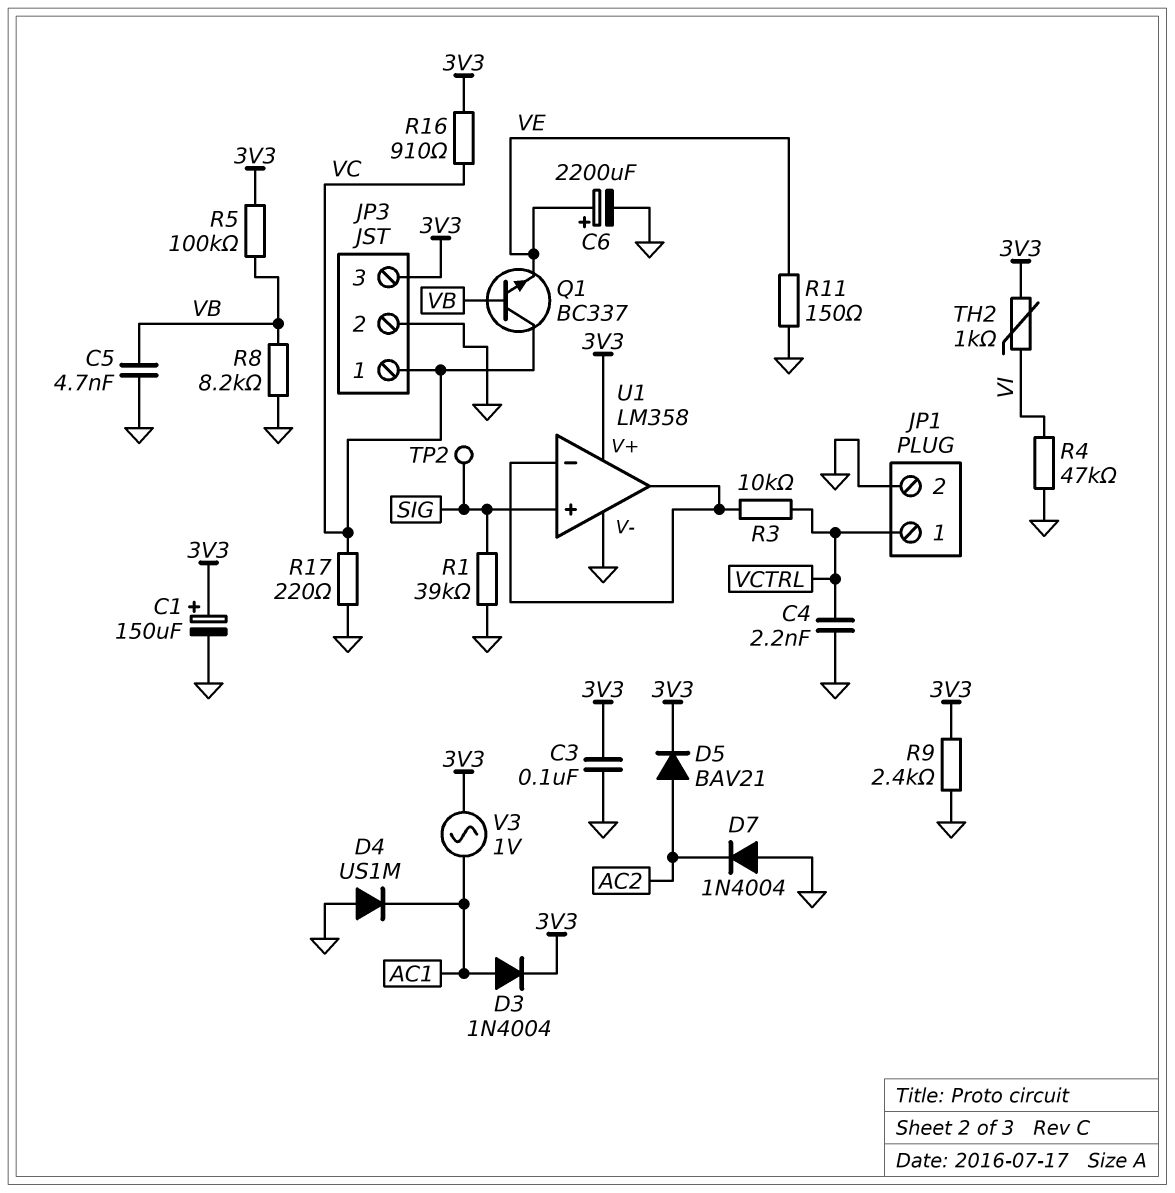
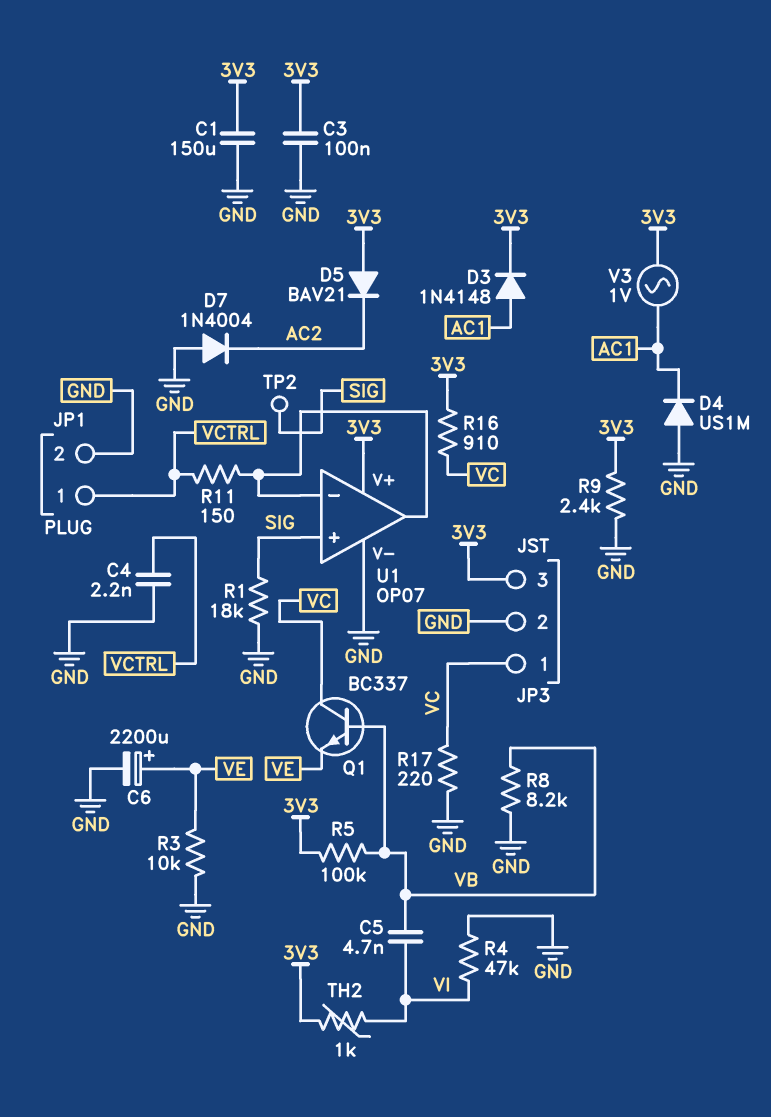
C1: 150uF (plus 3V3, minus GND) -> 150uF (3V3, GND)
C5: 4.7nF (GND, VB) -> 4.7nF (VB, VI)
D3: diode 1N4004 (A AC1, K 3V3) -> diode 1N4148 (A AC1, K 3V3)
D5: diode BAV21 (A AC2, K 3V3) -> diode BAV21 (A 3V3, K AC2)
R1: 39k (GND, SIG) -> 18k (GND, SIG)
R3: 10k (U1/in-, VCTRL) -> 10k (GND, VE)
R11: 150 (GND, VE) -> 150 (U1/in-, VCTRL)
U1: LM358 -> OP07

